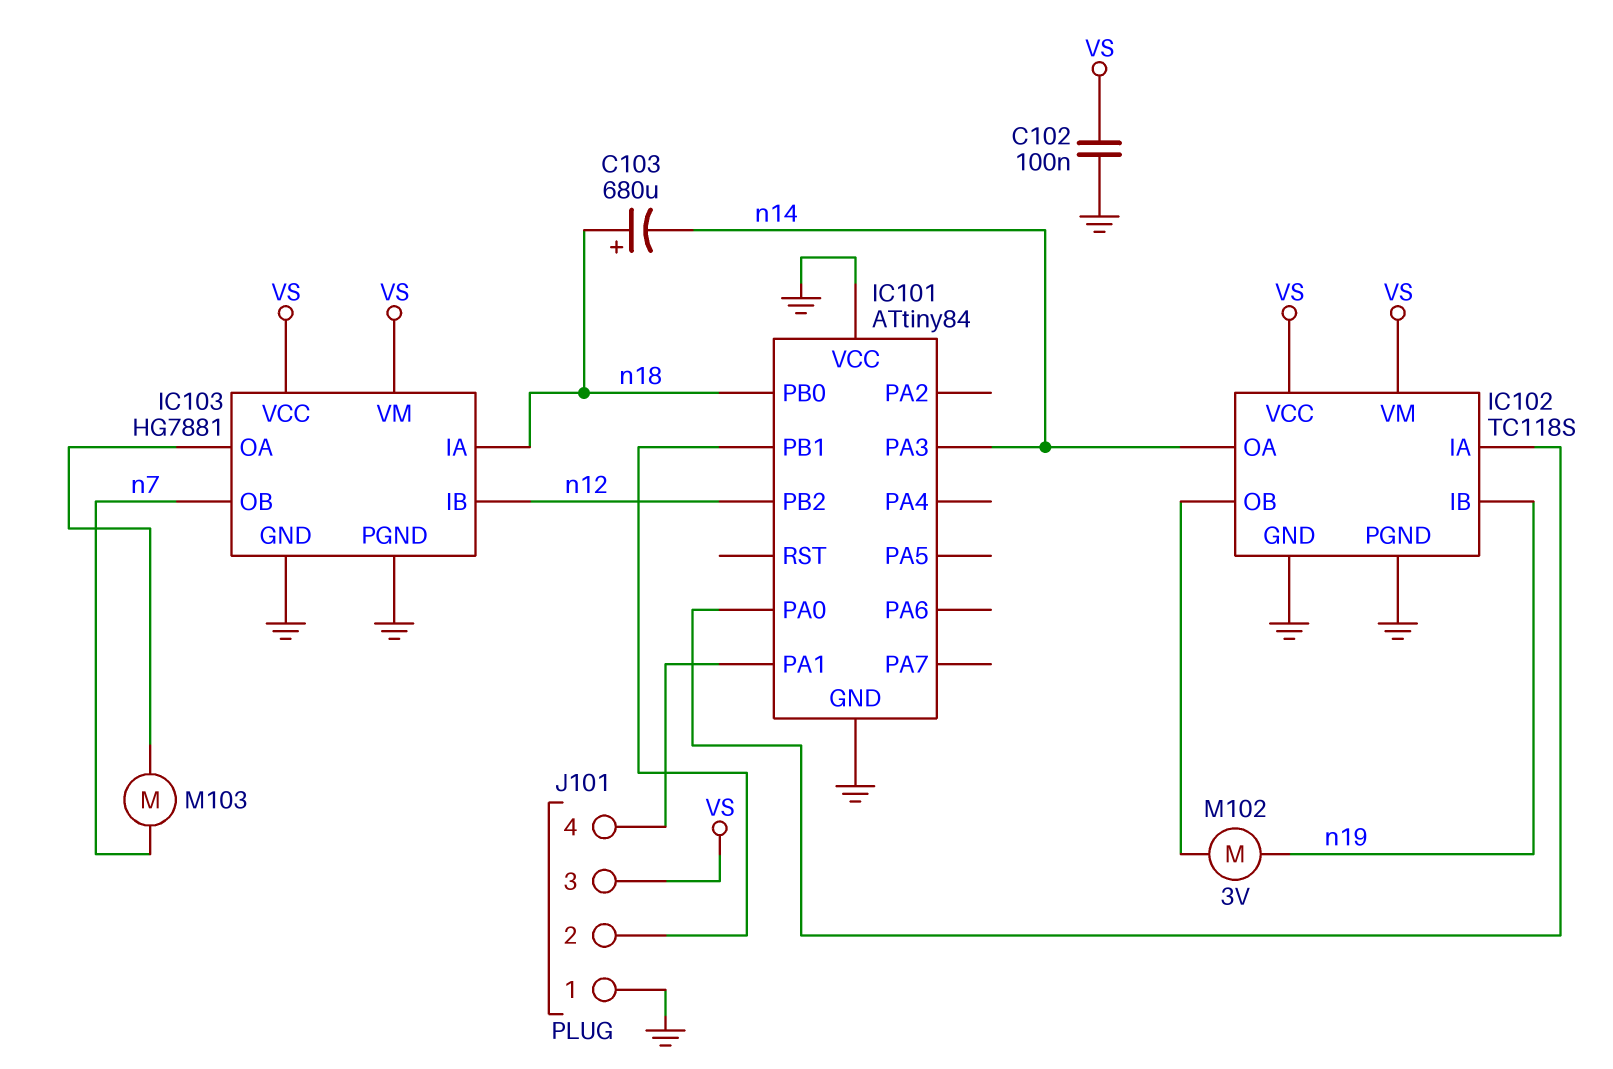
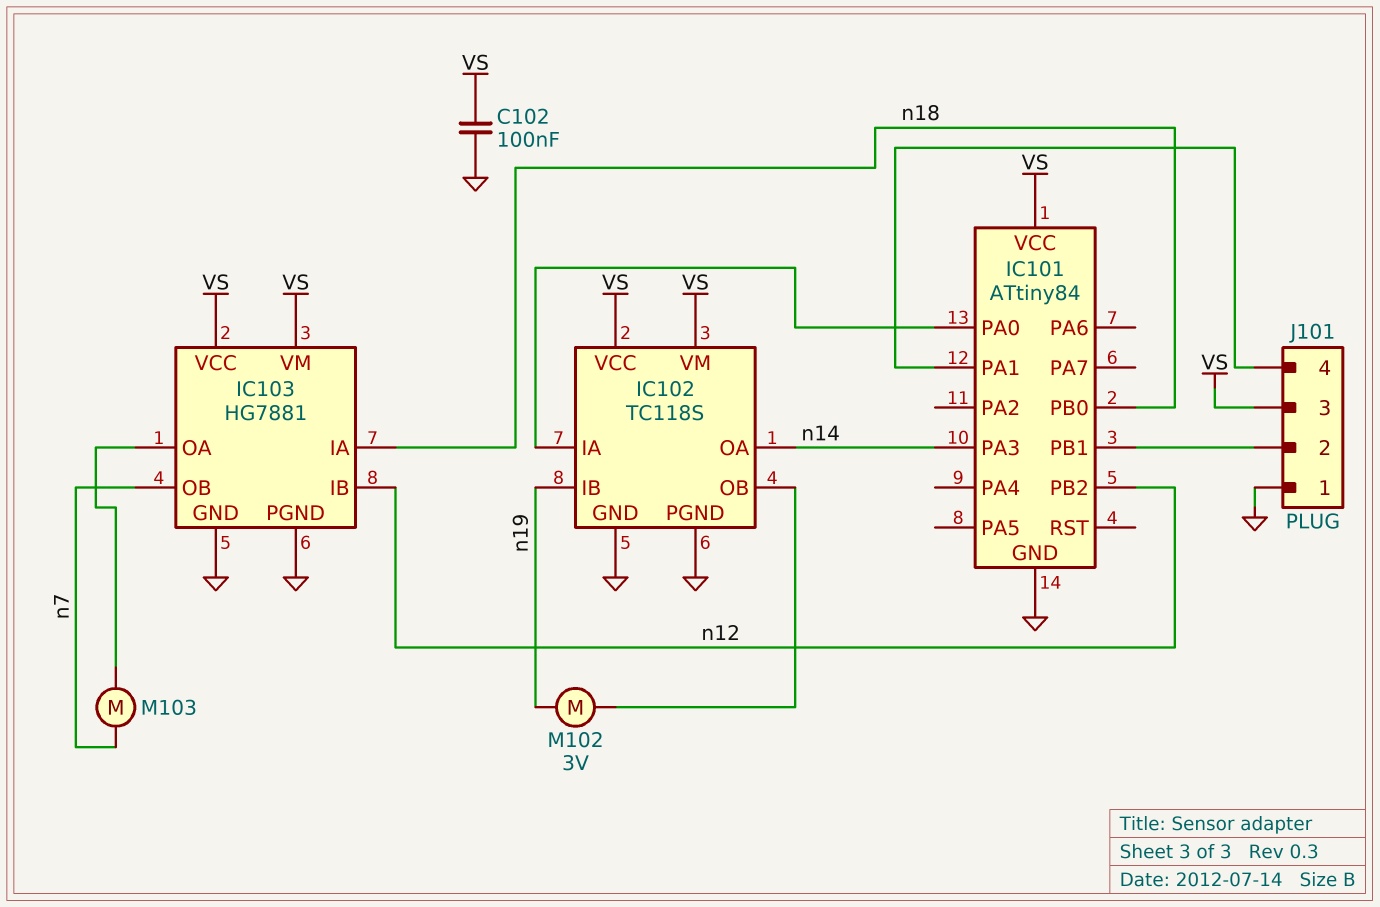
C103: 680uF (plus n18, minus n14) -> none
IC101 pin VCC: GND -> VS

